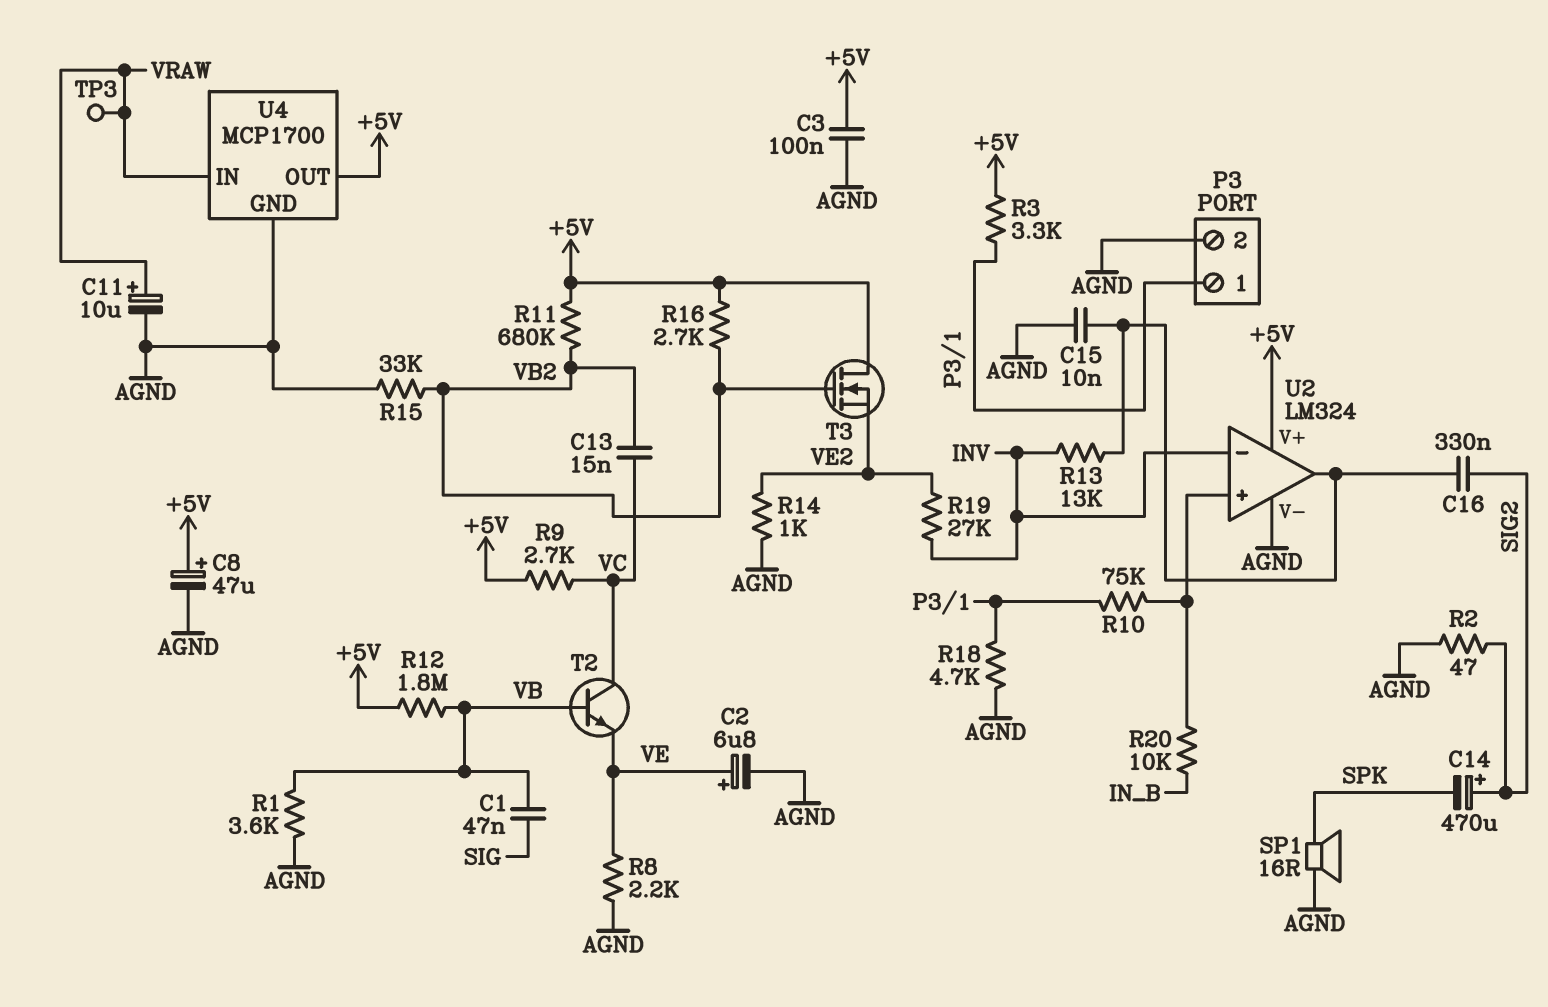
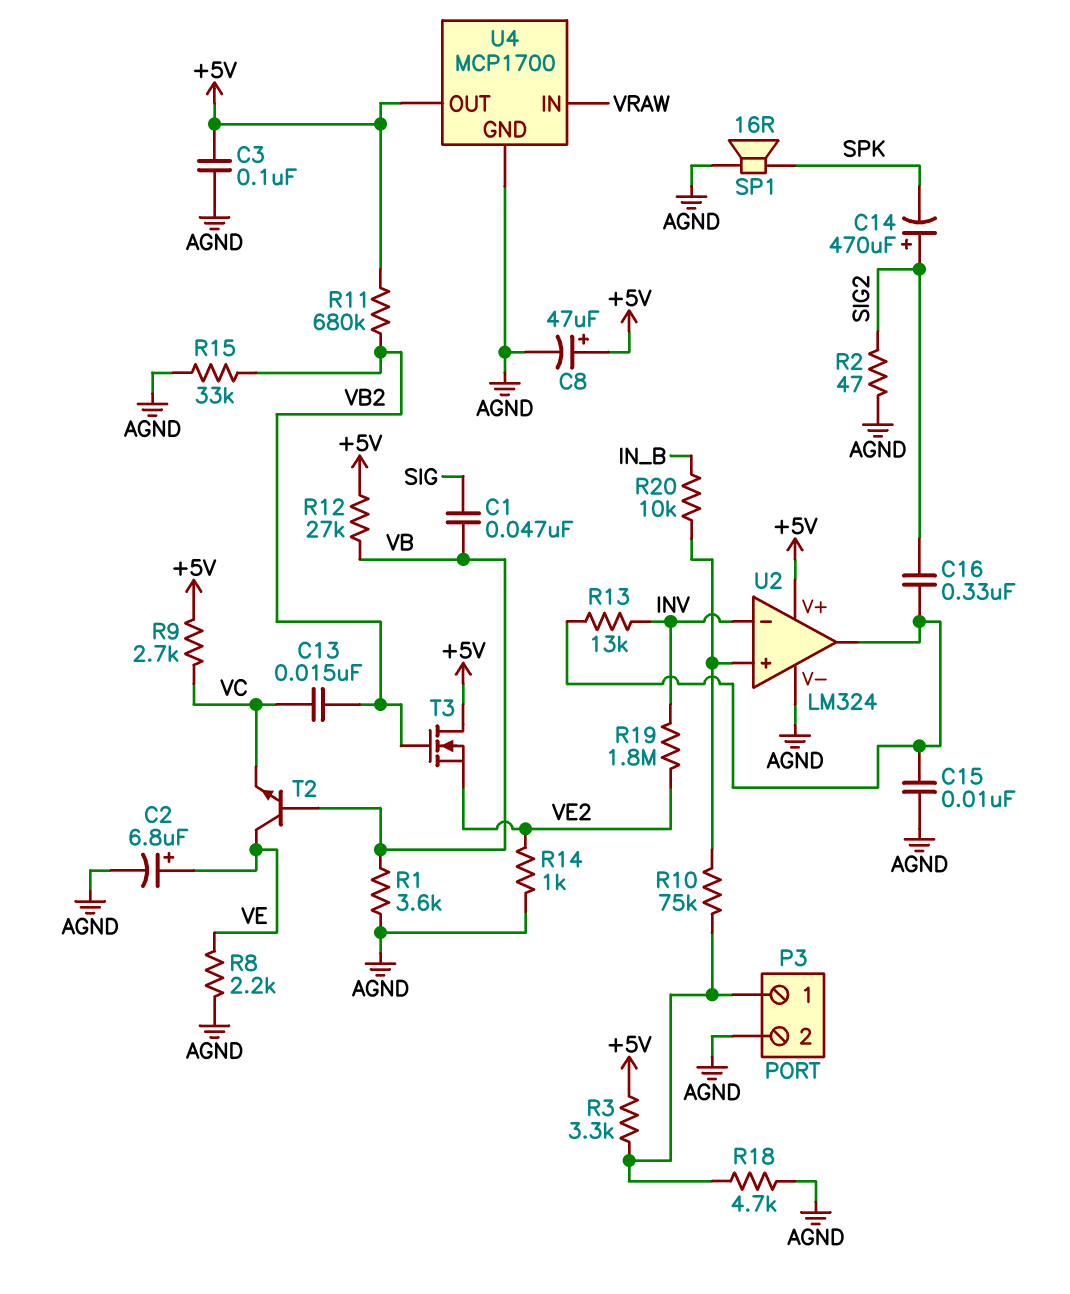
C11: 10uF (plus VRAW, minus AGND) -> none
R12: 1.8M (+5V, VB) -> 27k (+5V, VB)
R16: 2.7k (+5V, VB2) -> none
R19: 27k (INV, VE2) -> 1.8M (INV, VE2)
T2: NPN (B VB, C VC, E VE) -> NPN (B VB, C VE, E VC)
TP3: test point (VRAW) -> none

